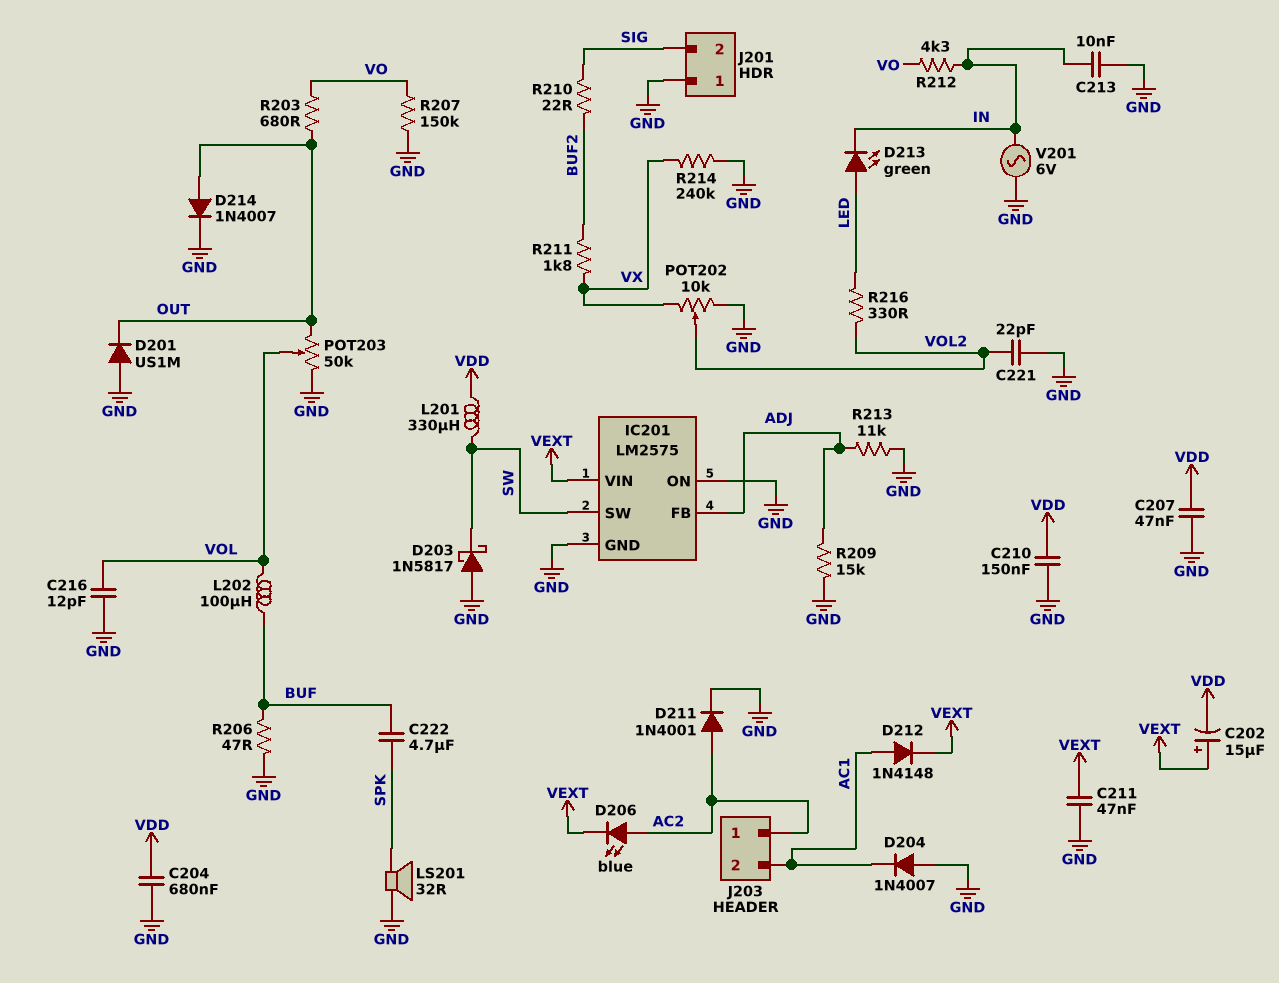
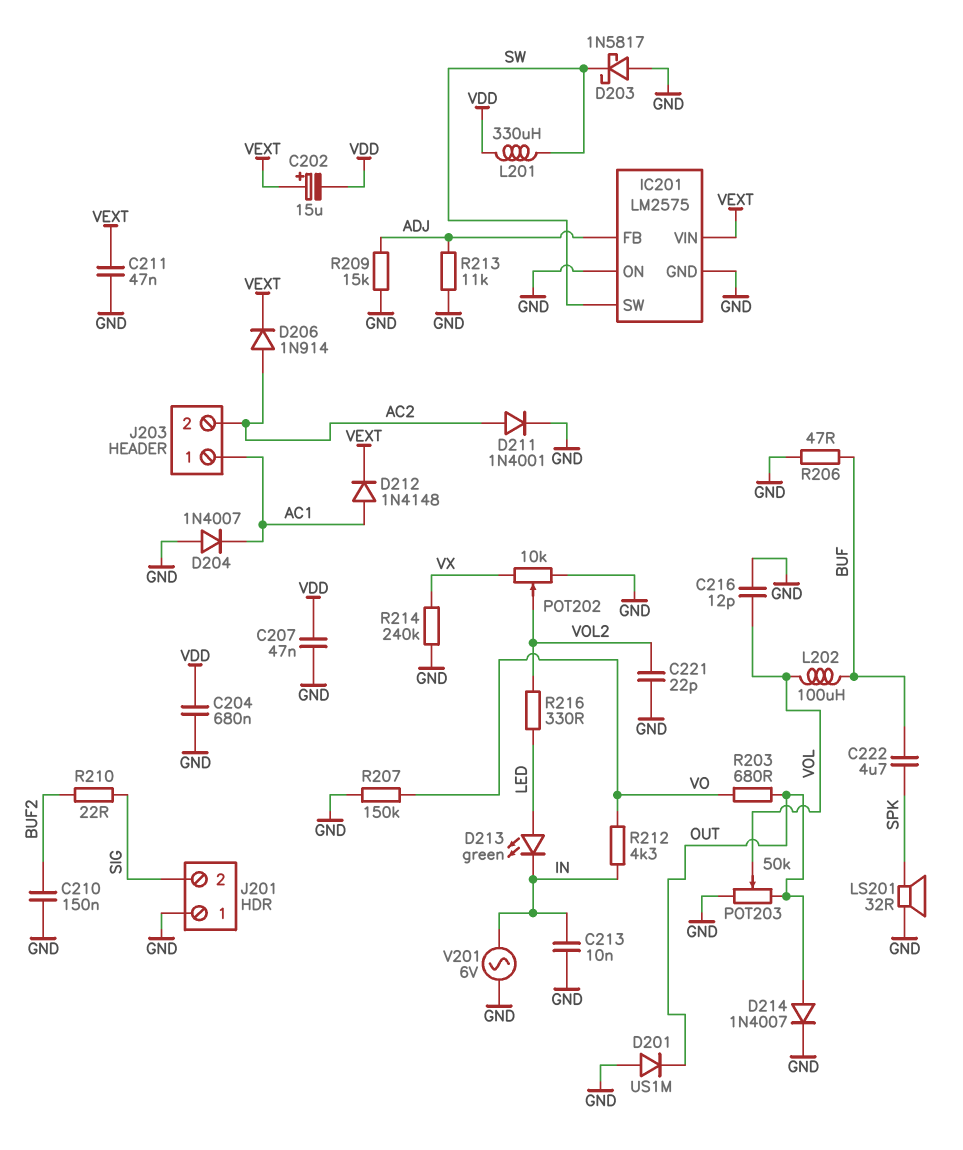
C210: 150nF (GND, VDD) -> 150nF (BUF2, GND)
D206: LED blue (A AC2, K VEXT) -> diode 1N914 (A AC2, K VEXT)
J203 pin 1: AC2 -> AC1
J203 pin 2: AC1 -> AC2
R211: 1.8k (BUF2, VX) -> none

